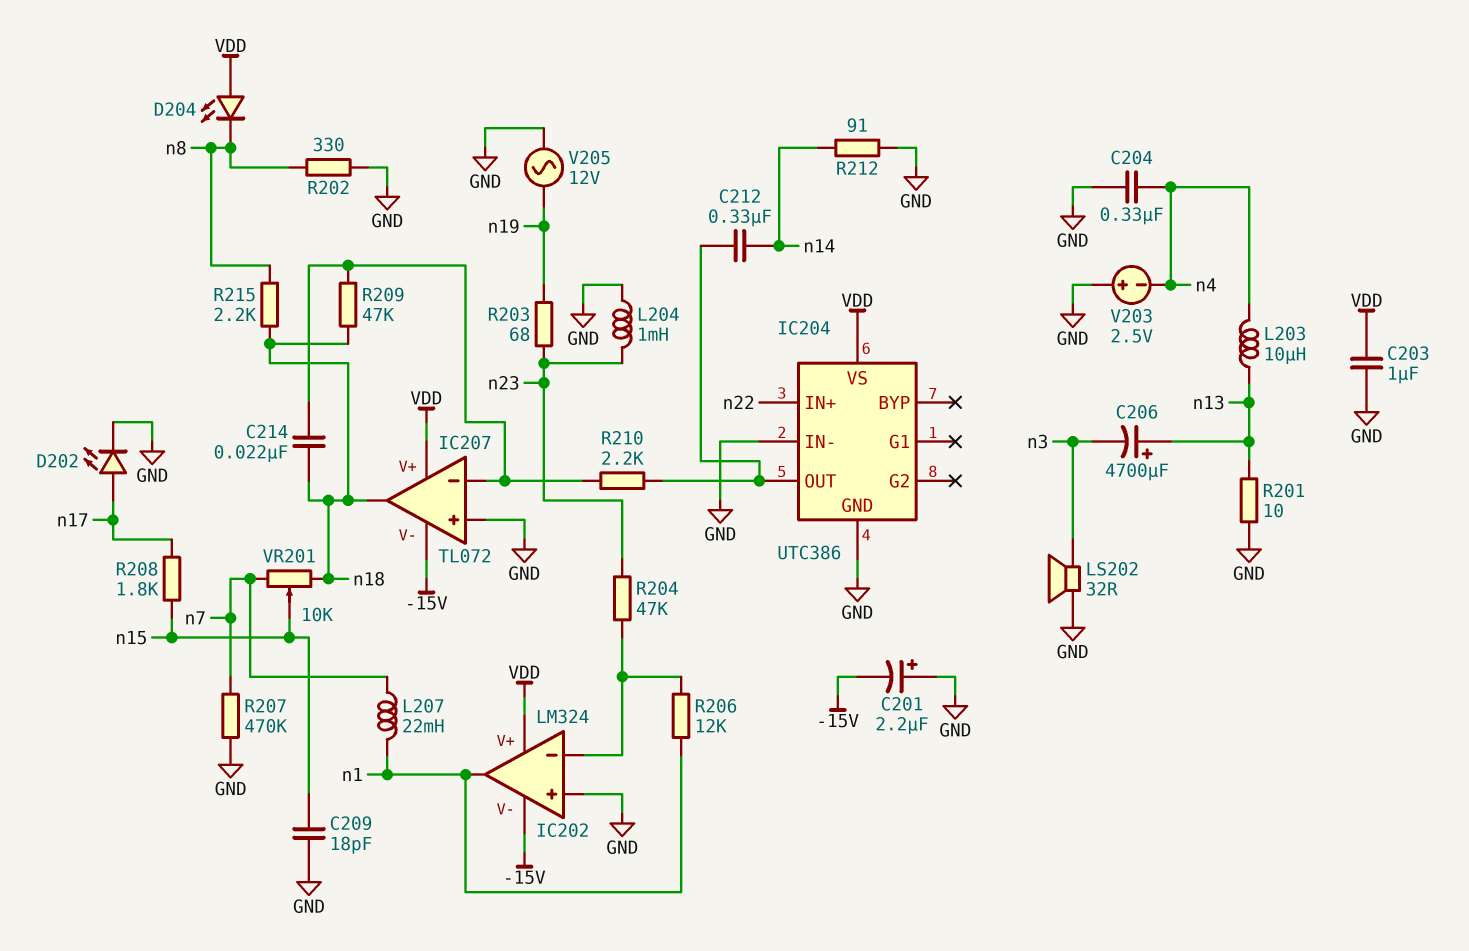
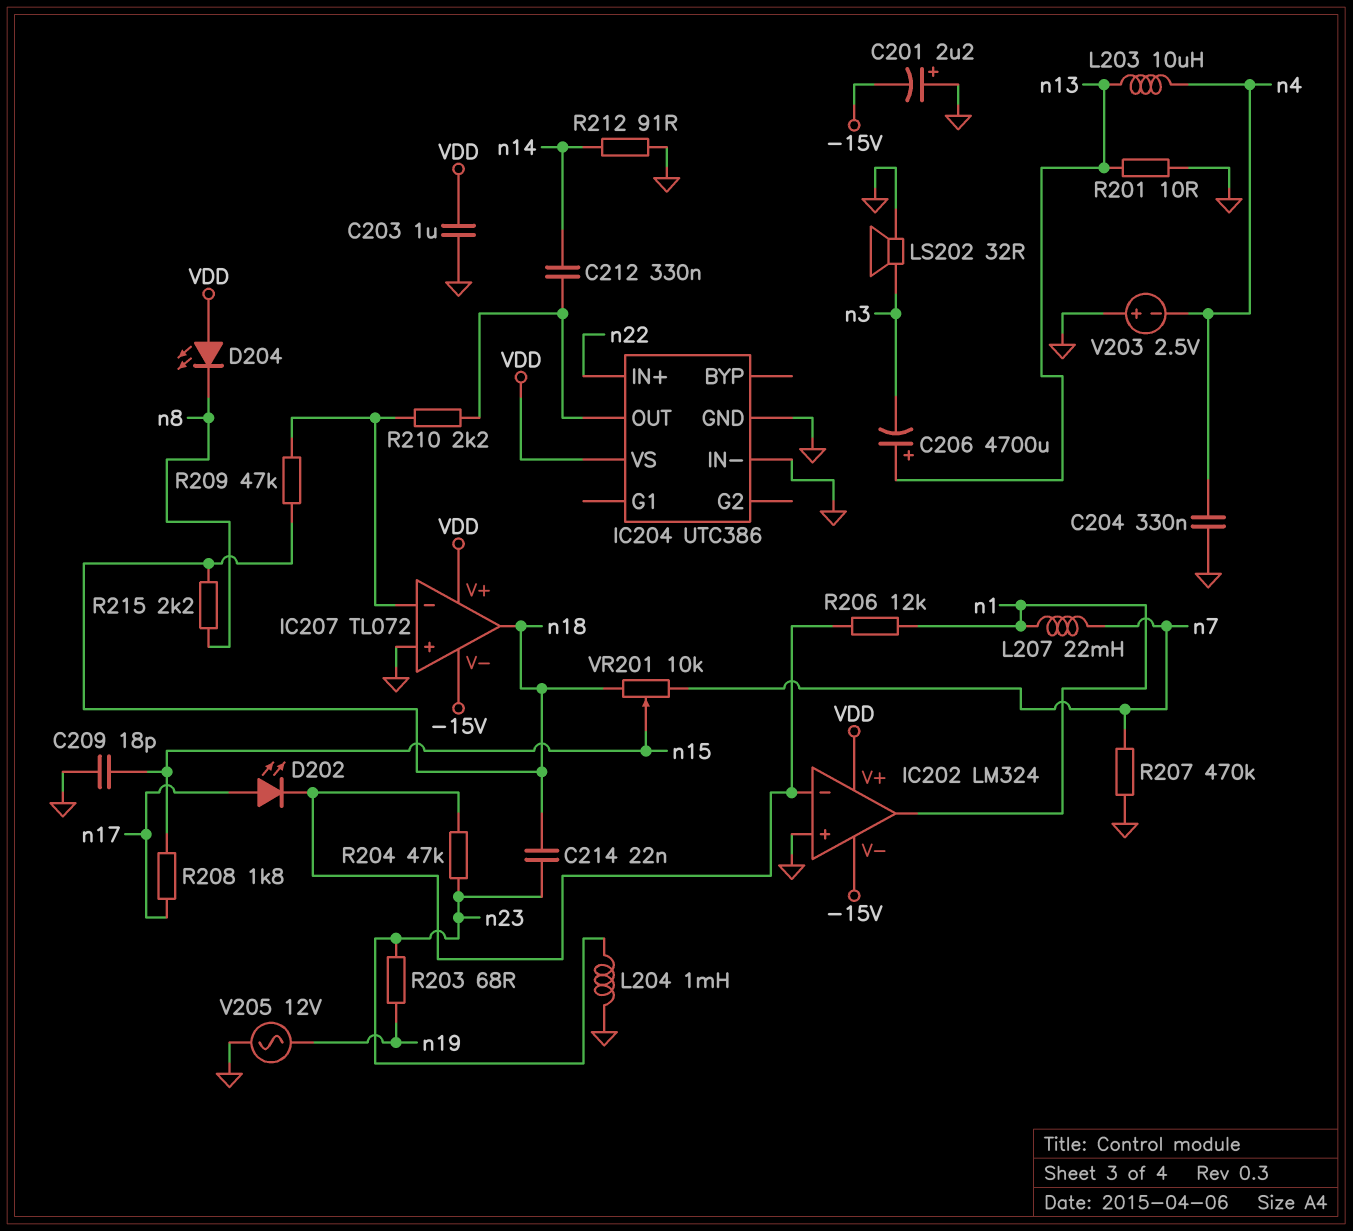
C214: 22nF (IC207/in-, n18) -> 22nF (n18, n23)
D202: LED (A n17, K GND) -> LED (A n17, K IC202/in-)
R202: 330 (GND, n8) -> none

